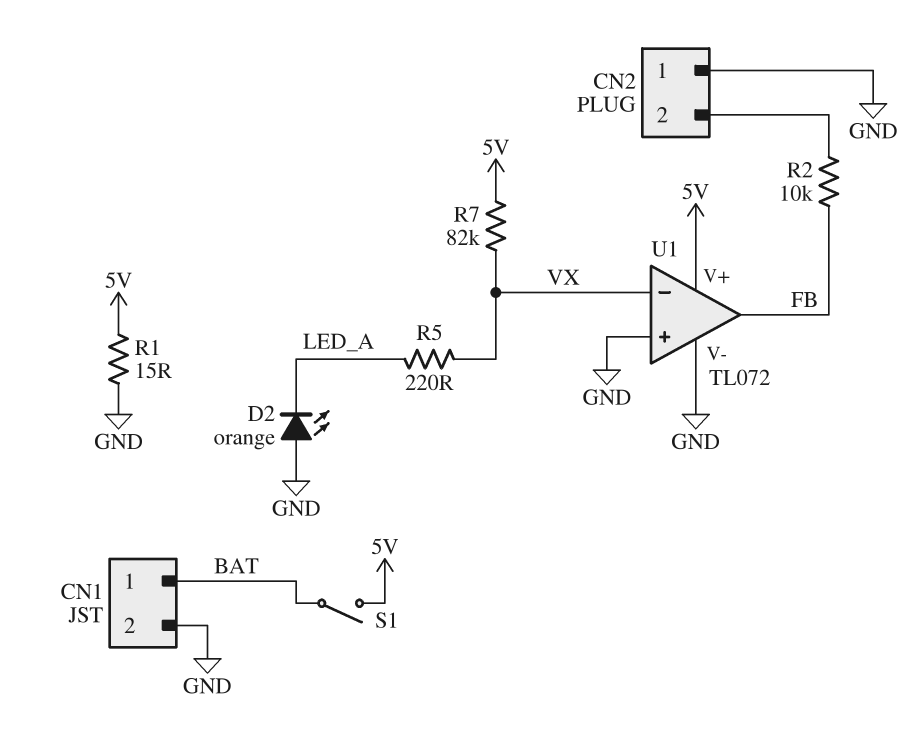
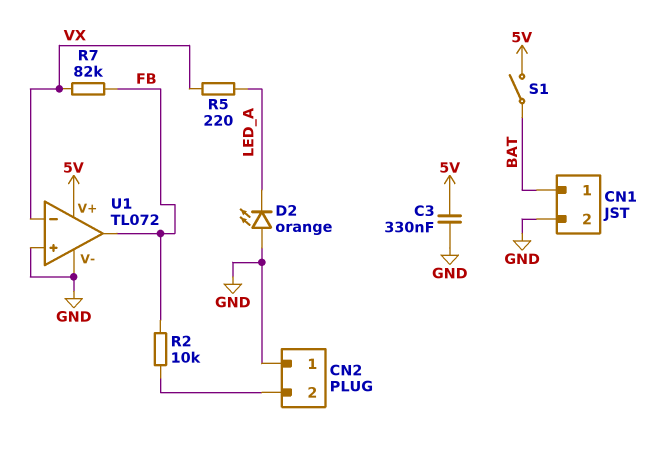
C3: none -> 330nF (5V, GND)
R1: 15 (5V, GND) -> none
R7: 82k (5V, VX) -> 82k (FB, VX)

